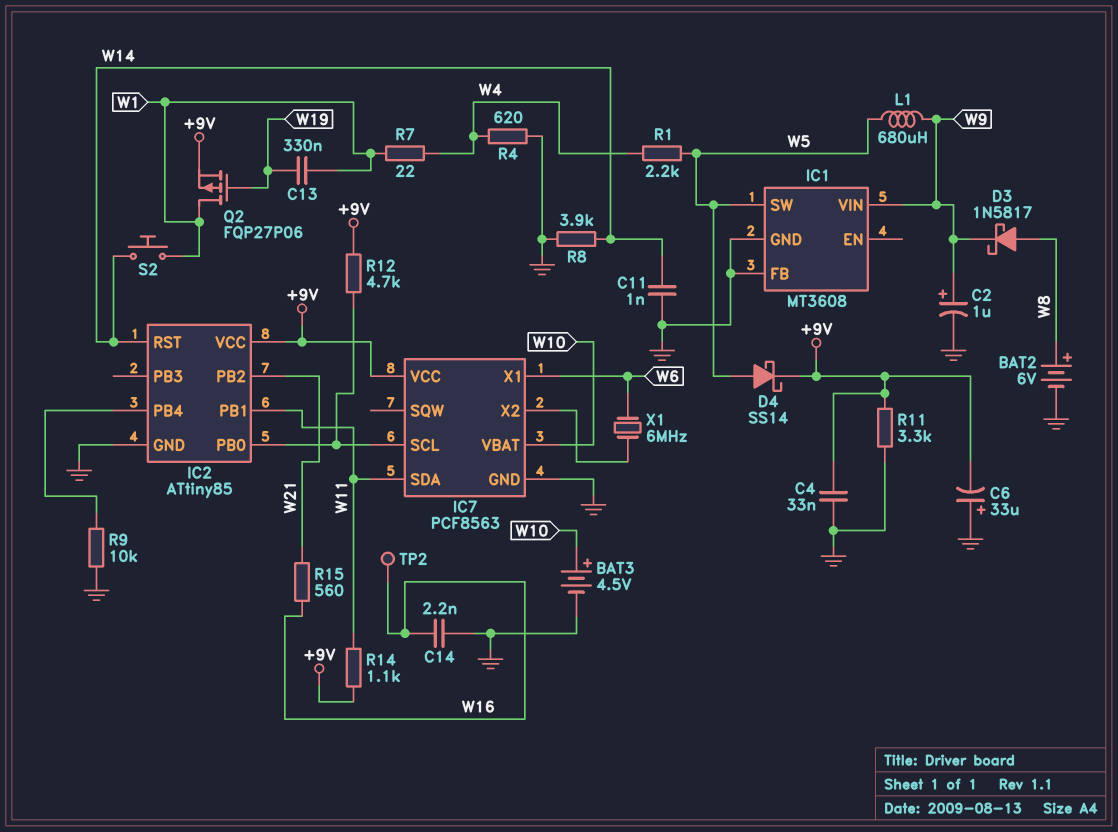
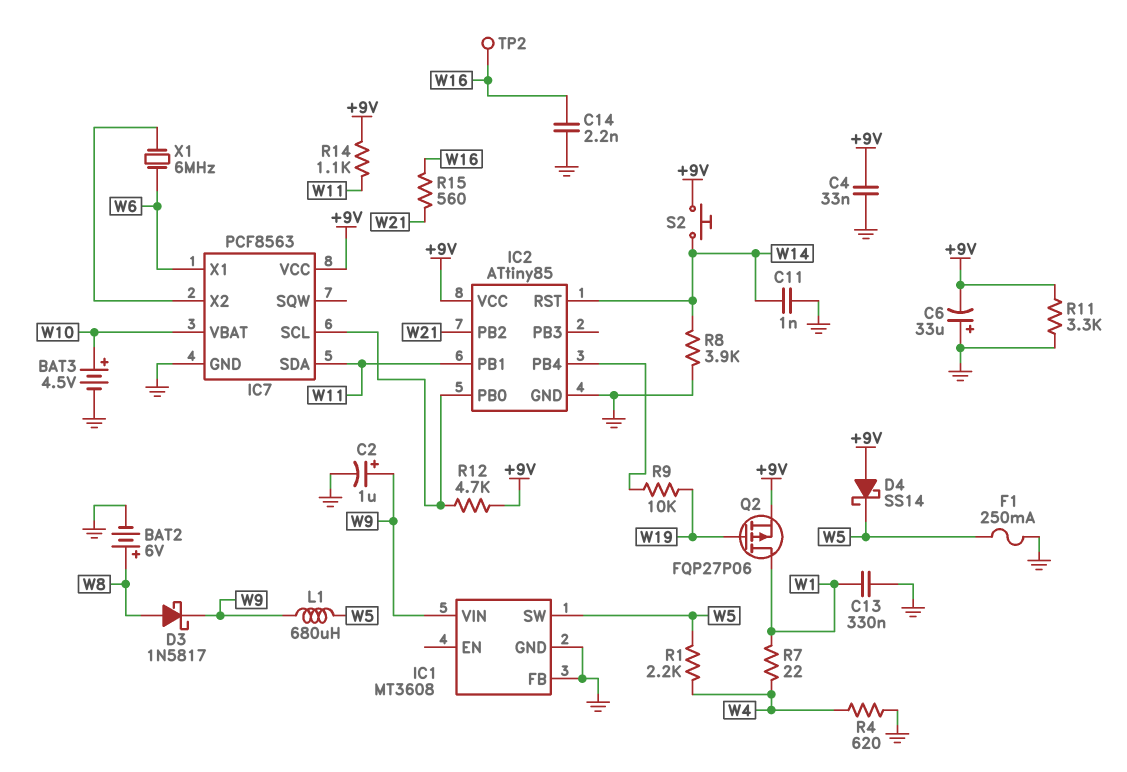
C13: 330nF (W1, W19) -> 330nF (GND, W1)
D4: schottky SS14 (A W5, K +9V) -> schottky SS14 (A +9V, K W5)
F1: none -> 250mA (GND, W5)
R9: 10k (GND, IC2/PB4) -> 10k (IC2/PB4, W19)
S2: button (W1, W14) -> button (+9V, W14)

